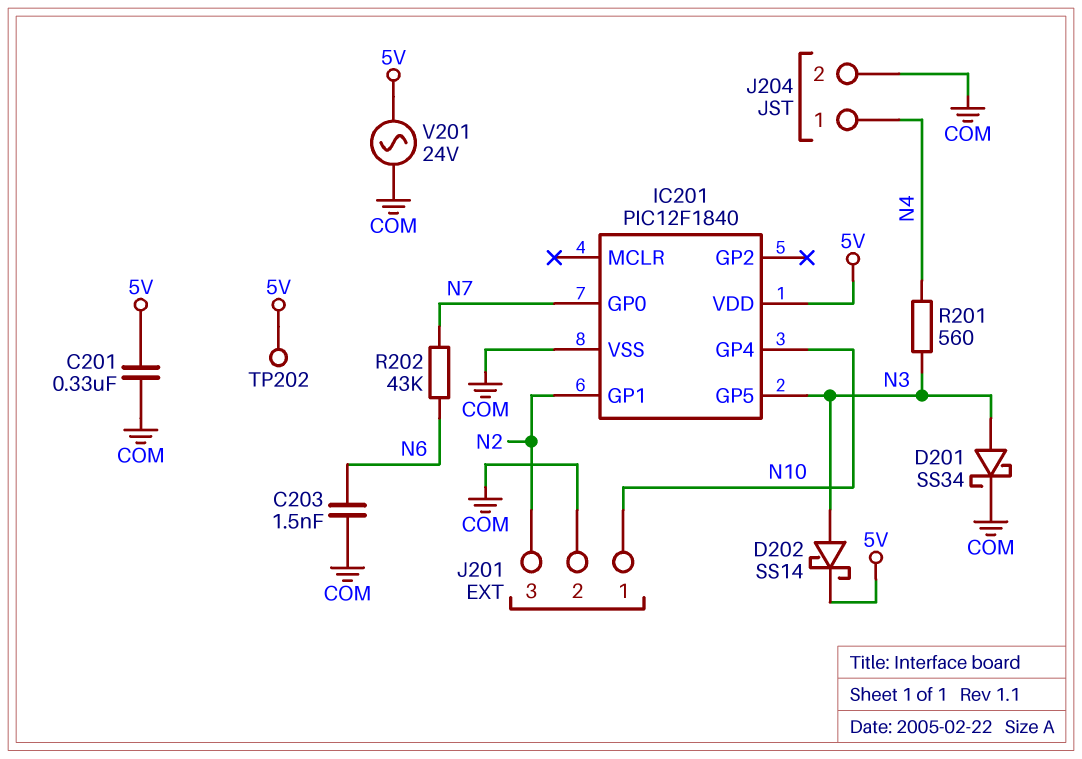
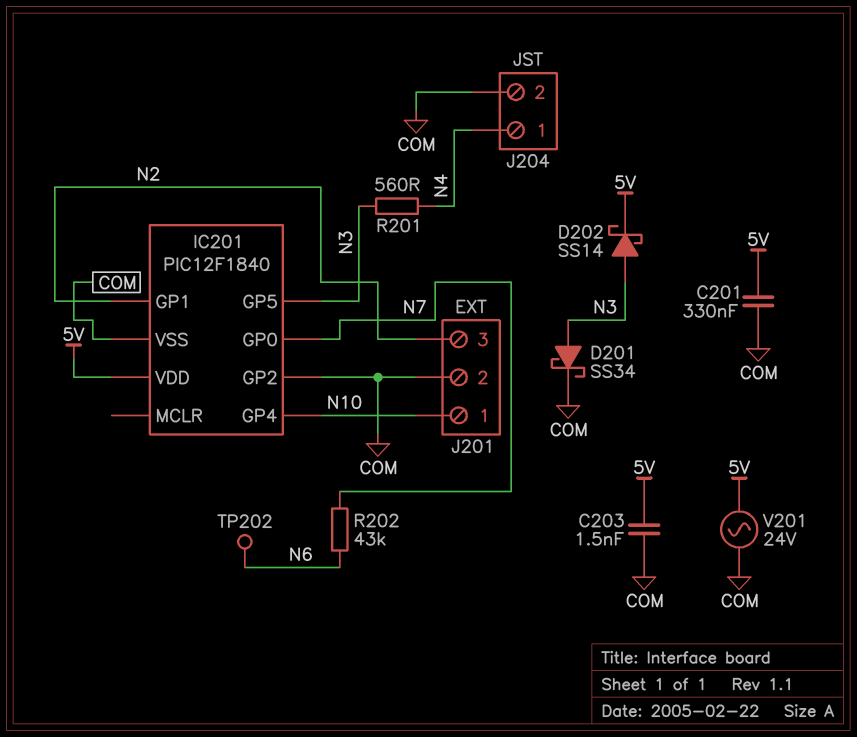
C203: 1.5nF (COM, N6) -> 1.5nF (5V, COM)
IC201 pin GP2: none -> COM
TP202: test point (5V) -> test point (N6)

